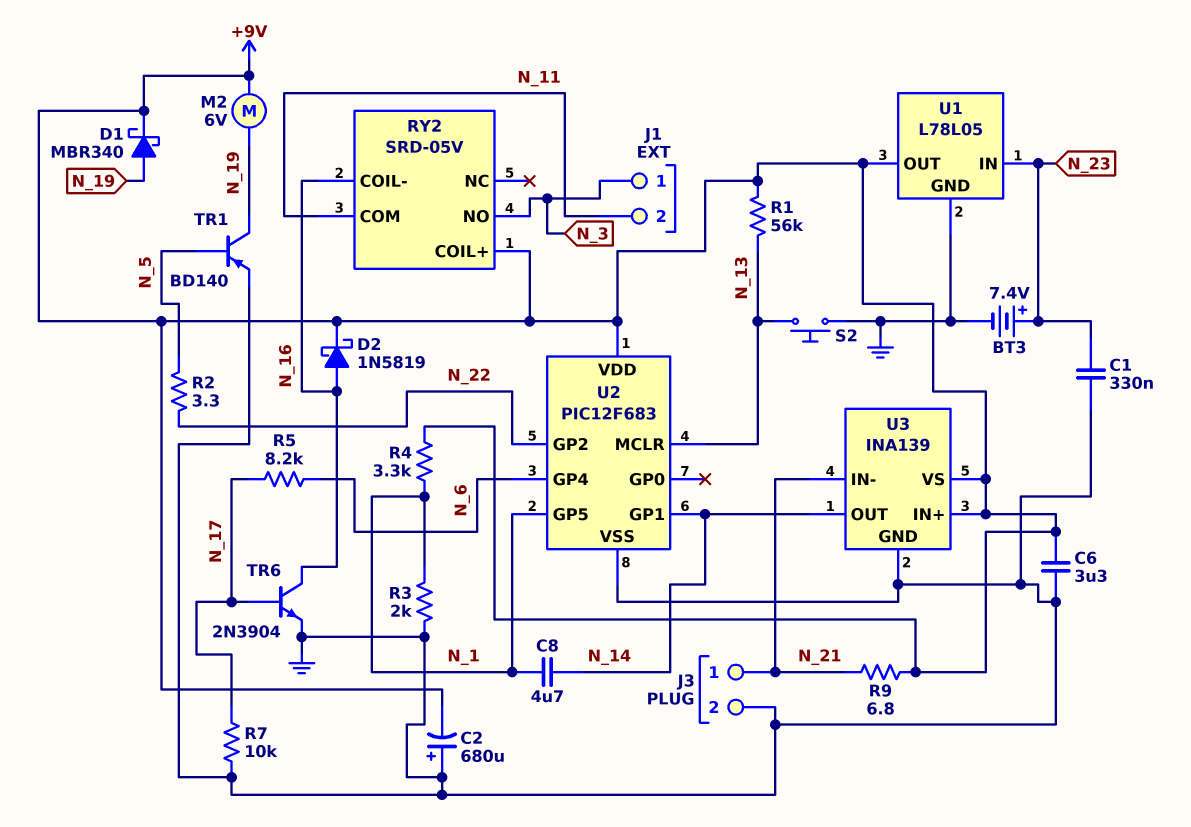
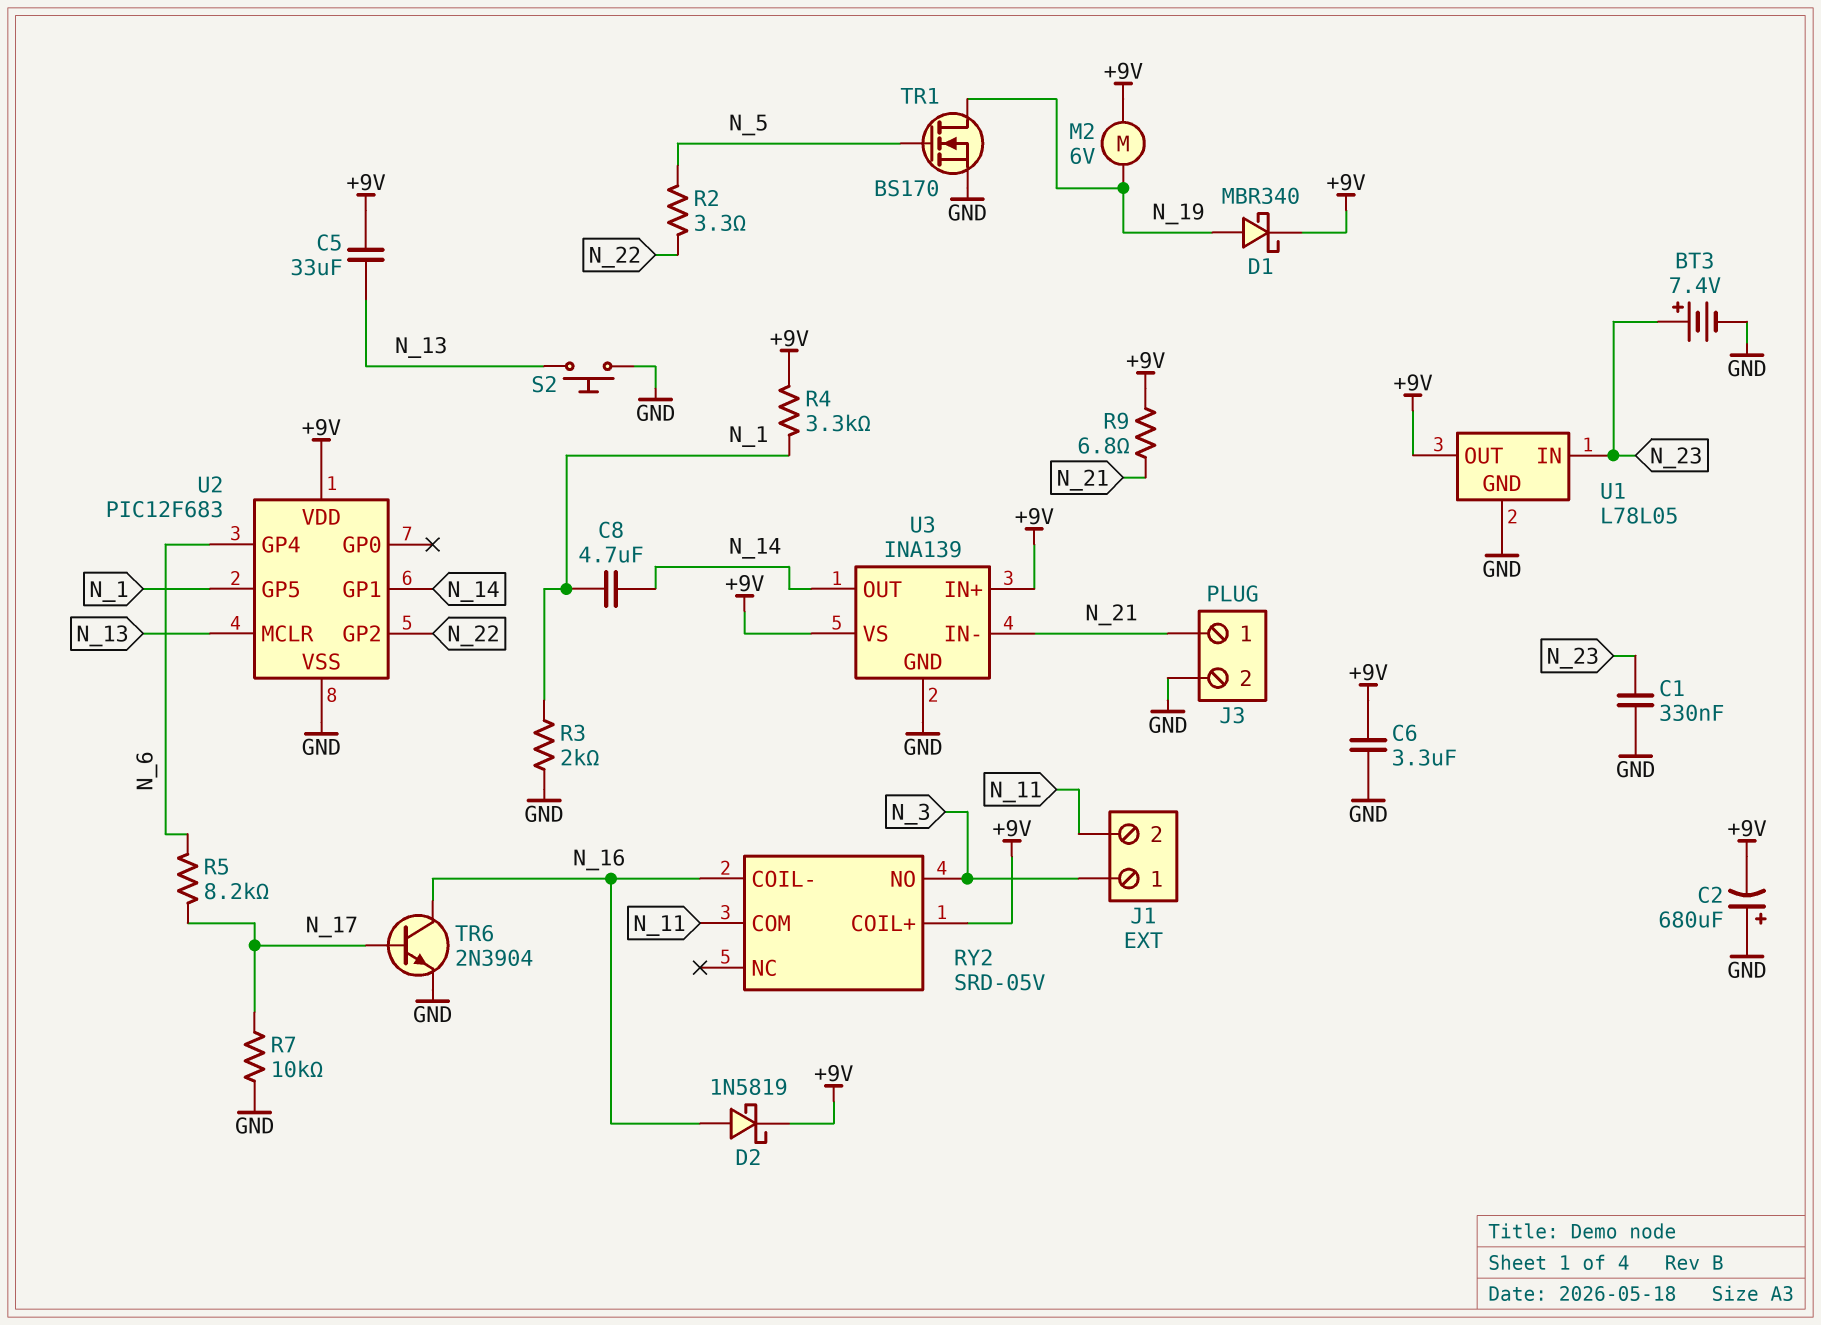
C5: none -> 33uF (+9V, N_13)
R1: 56k (+9V, N_13) -> none
TR1: PNP BD140 (B N_5, C N_19, E GND) -> NMOS BS170 (G N_5, D N_19, S GND)

